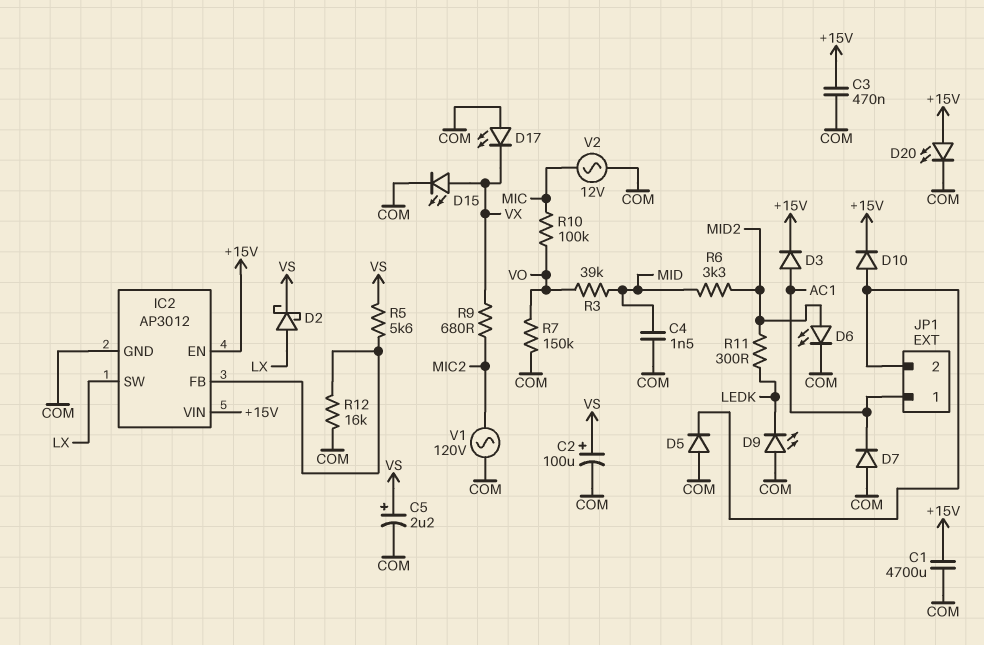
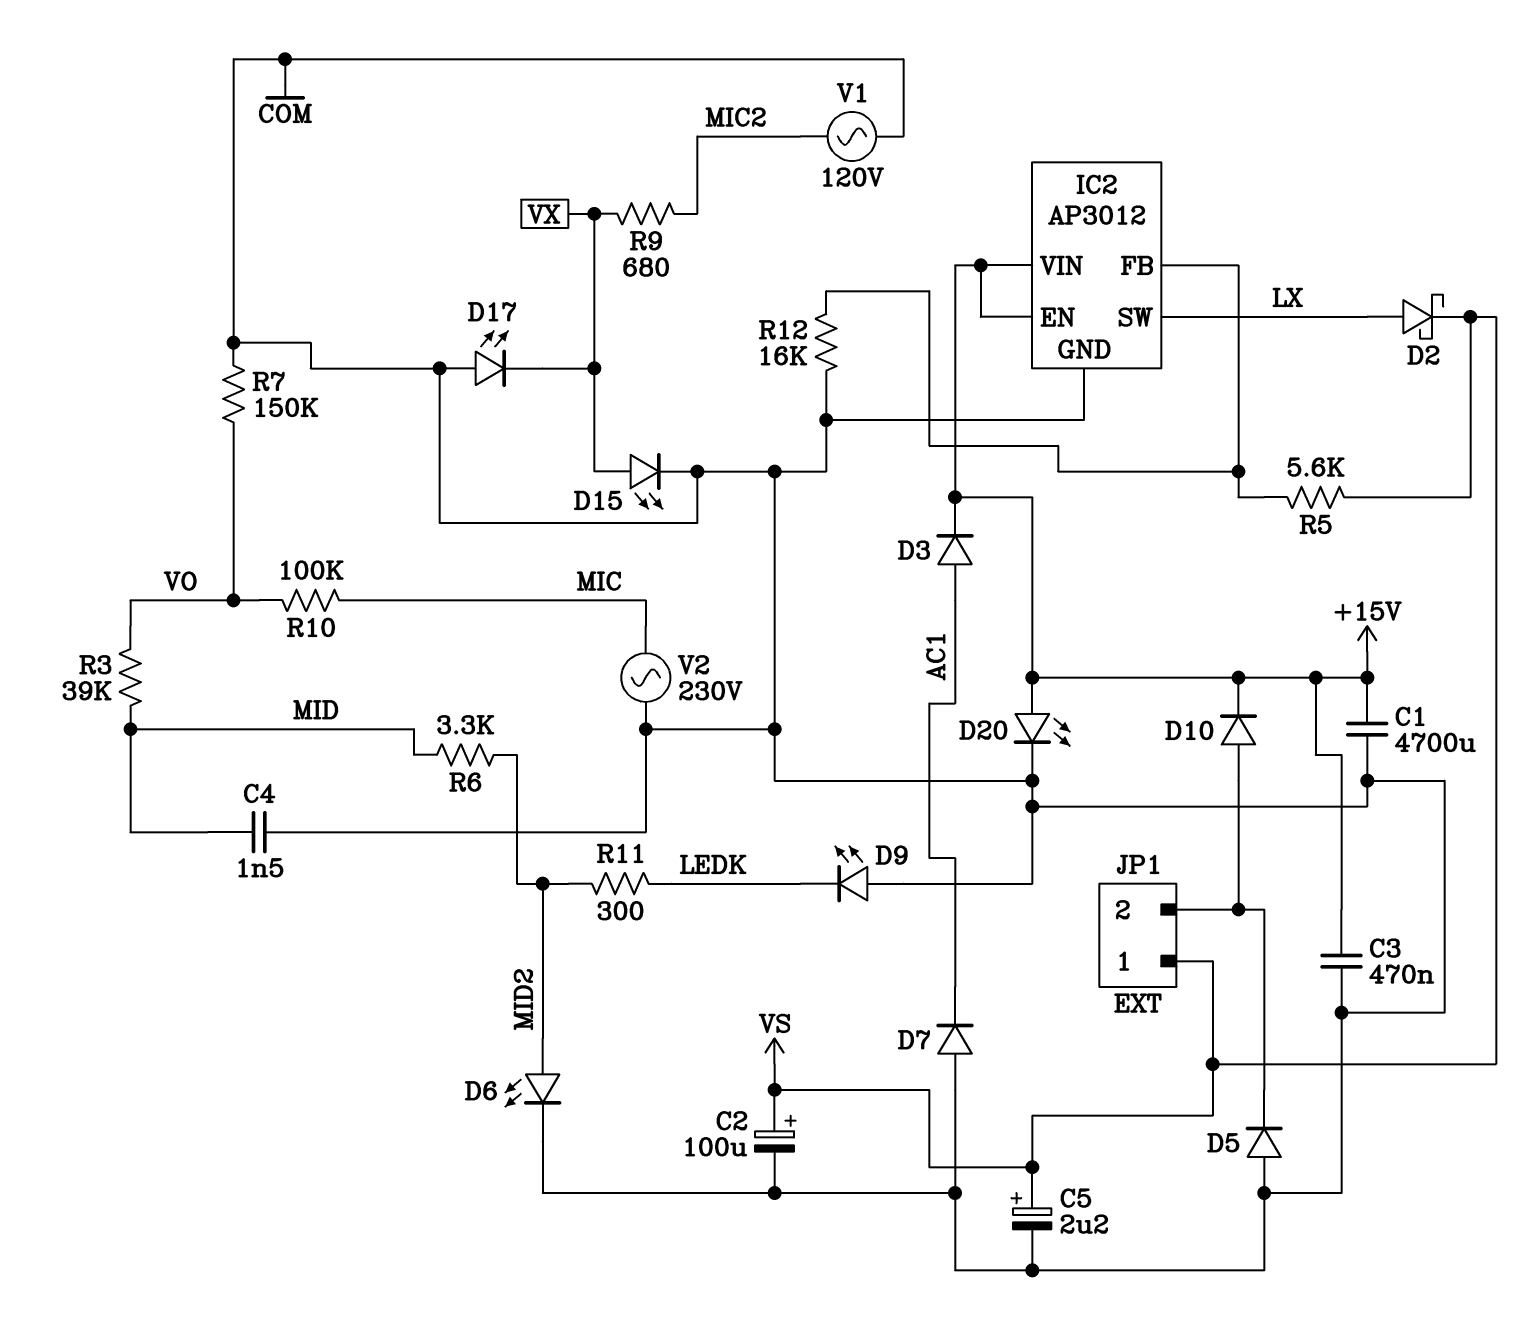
JP1 pin 1: AC1 -> VS
V2: AC 12V (COM, MIC) -> AC 230V (COM, MIC)

